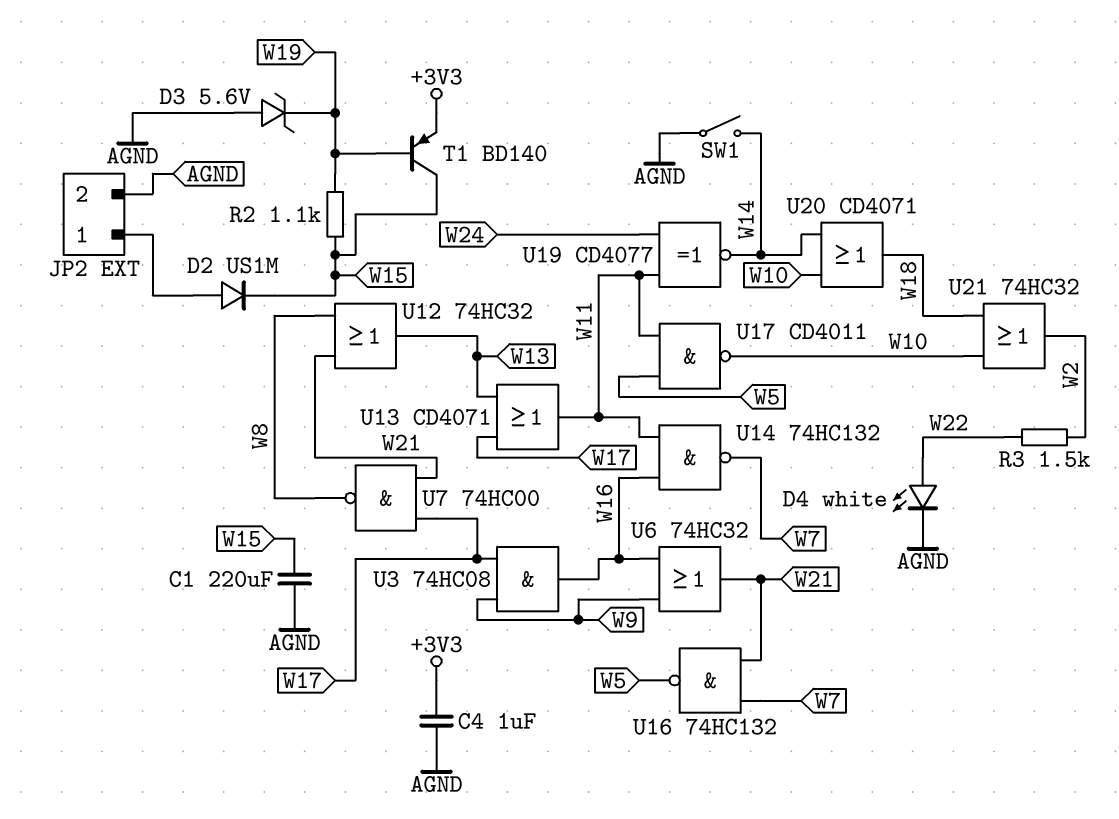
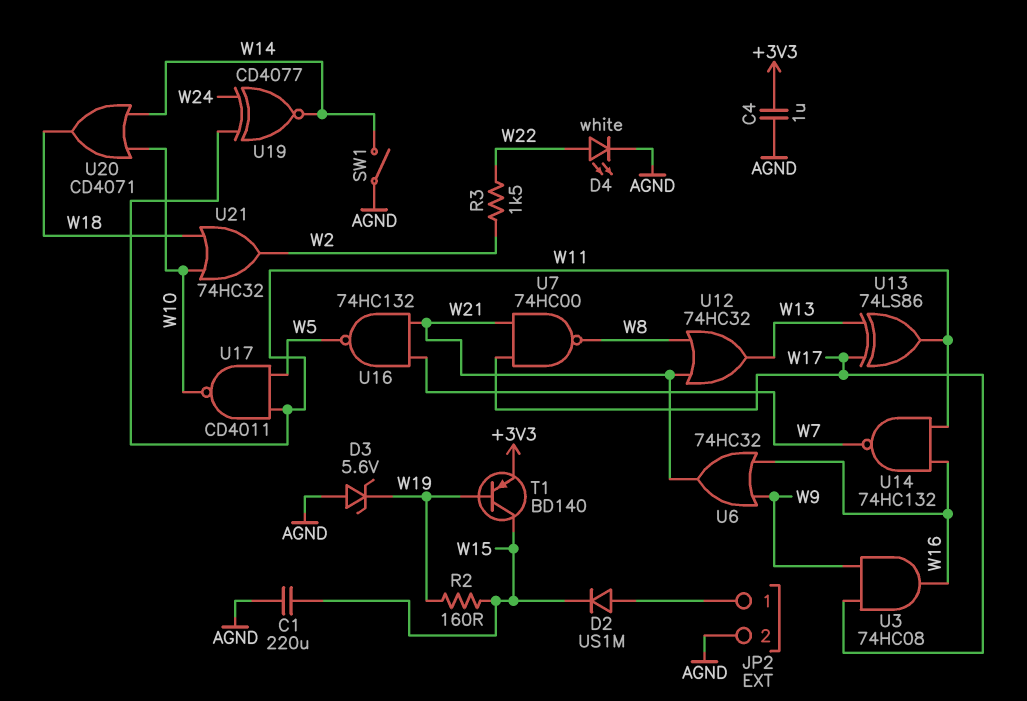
R2: 1.1k (W15, W19) -> 160 (W15, W19)
U13: OR CD4071 (in W13, in W17, out W11) -> XOR 74LS86 (in W13, in W17, out W11)

